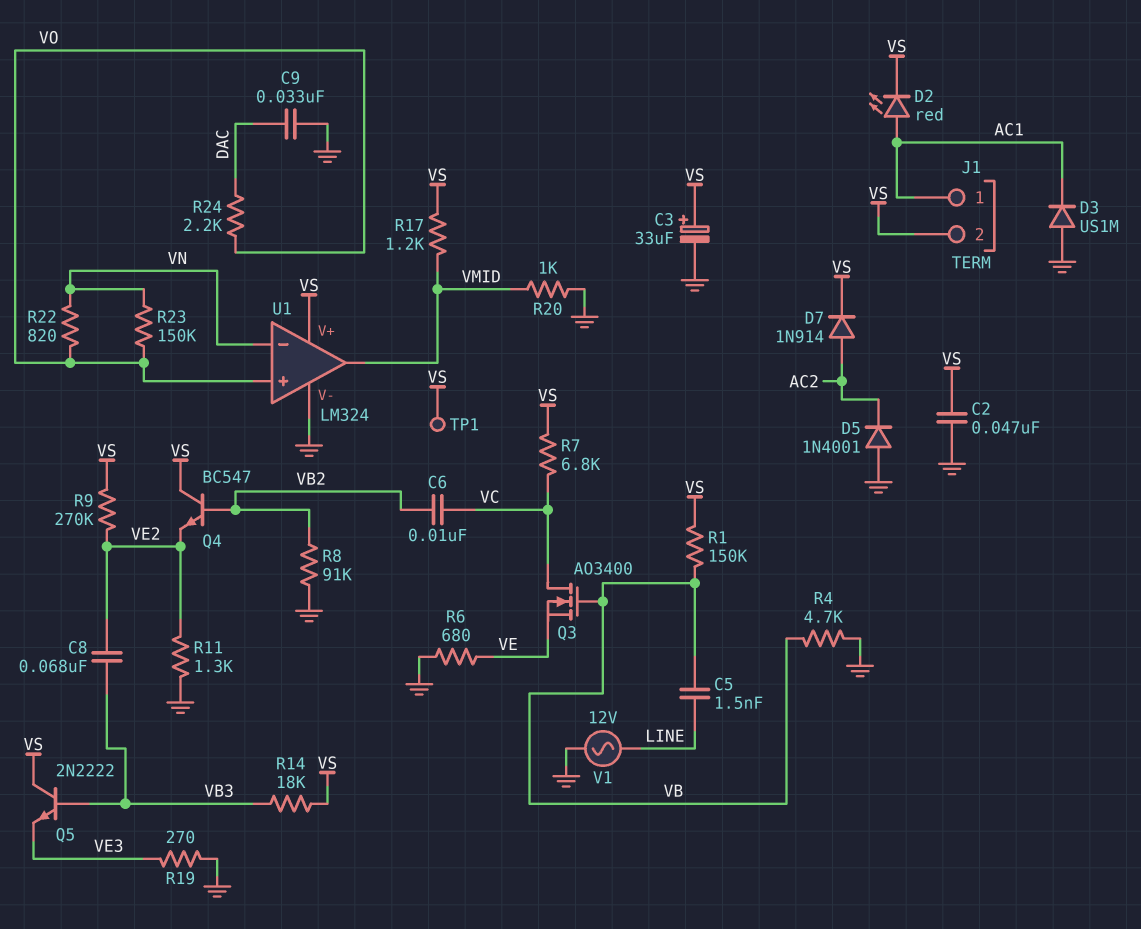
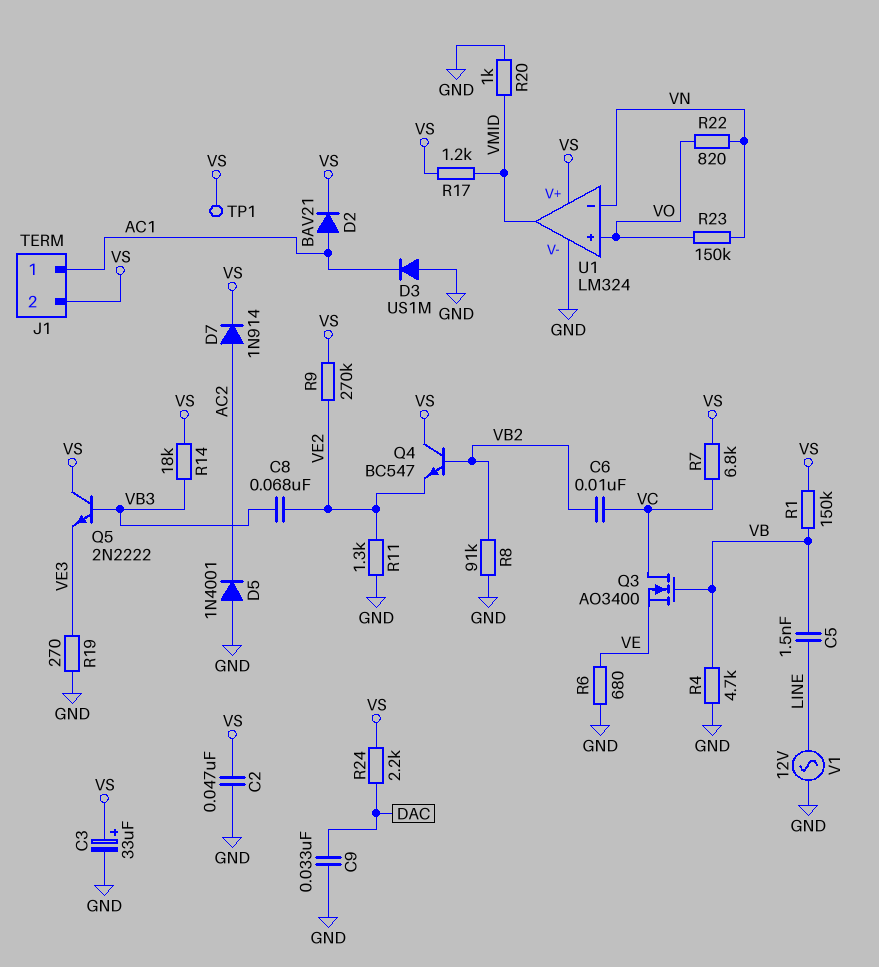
D2: LED red (A AC1, K VS) -> diode BAV21 (A AC1, K VS)
R24: 2.2k (DAC, VO) -> 2.2k (DAC, VS)

